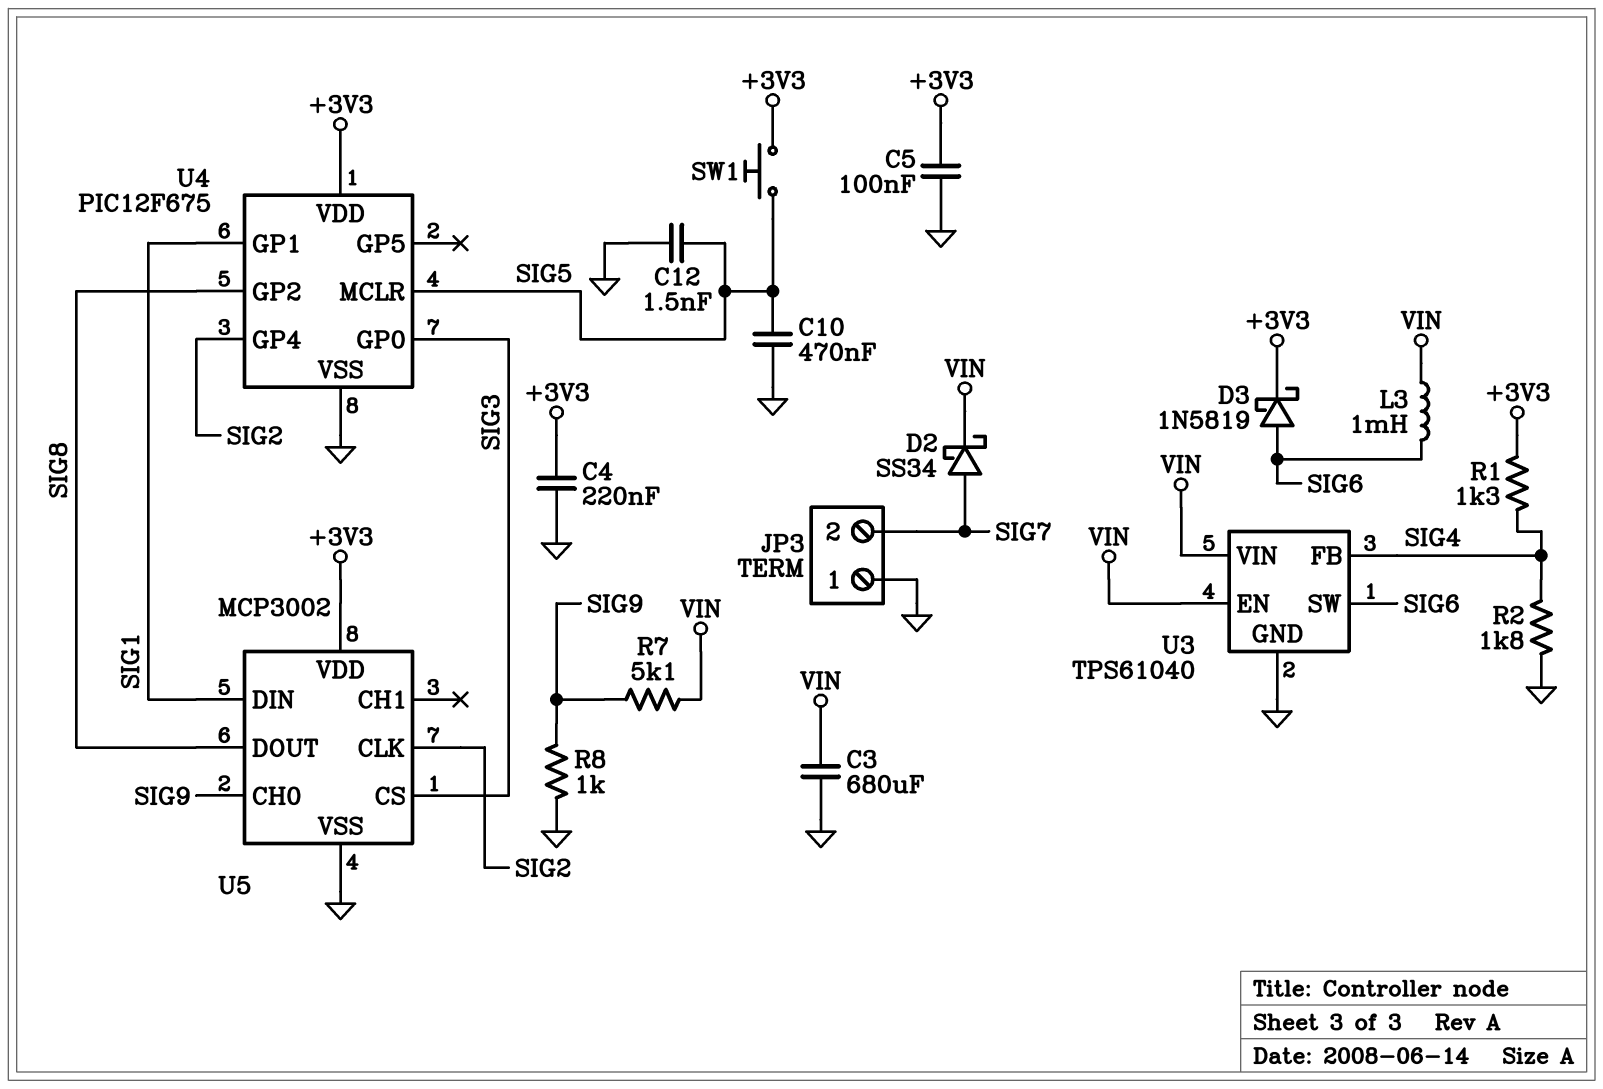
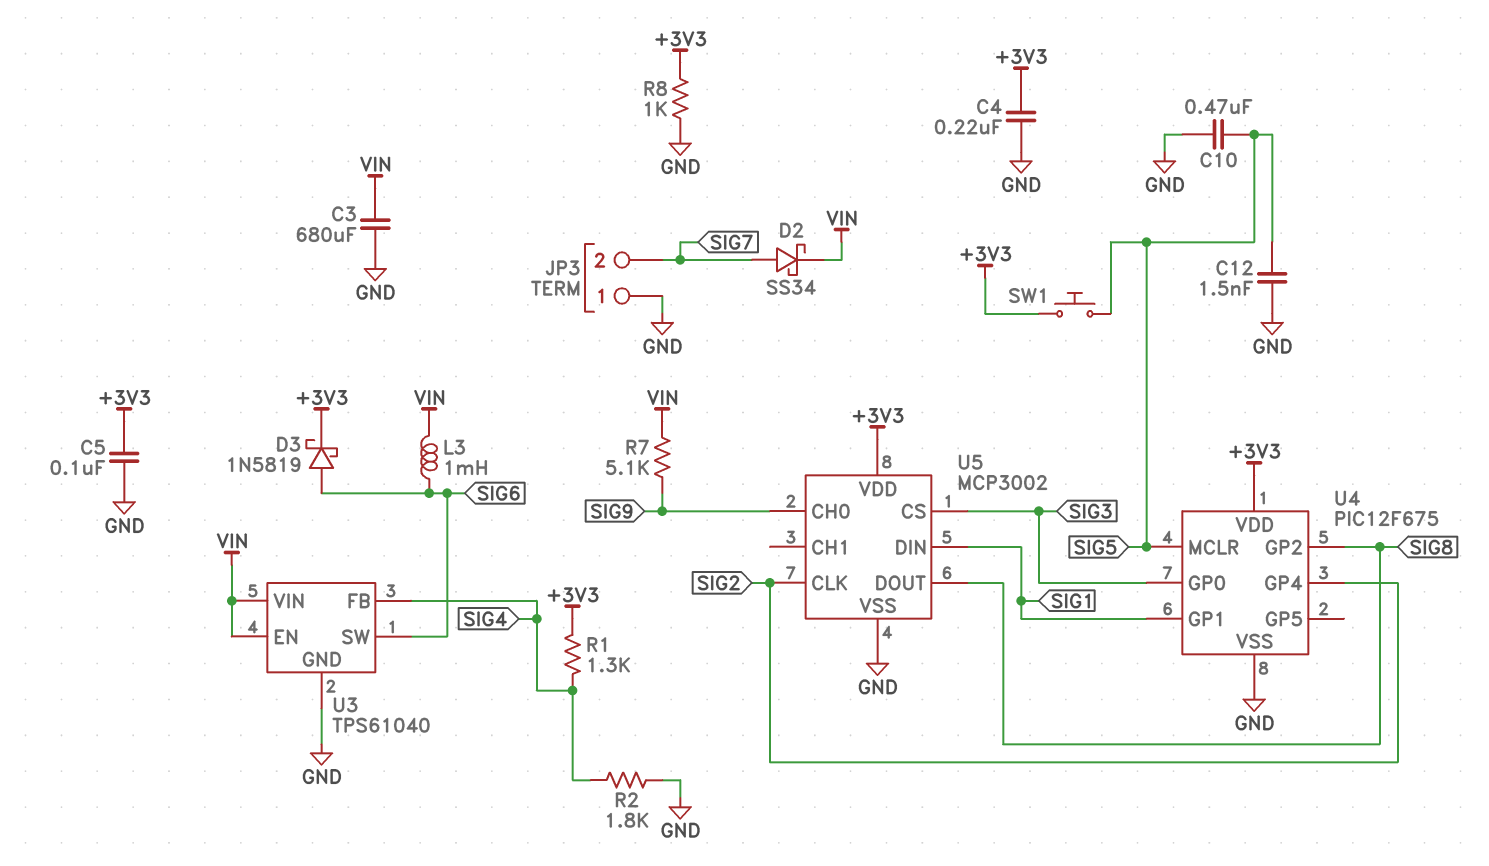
R8: 1k (GND, SIG9) -> 1k (+3V3, GND)

